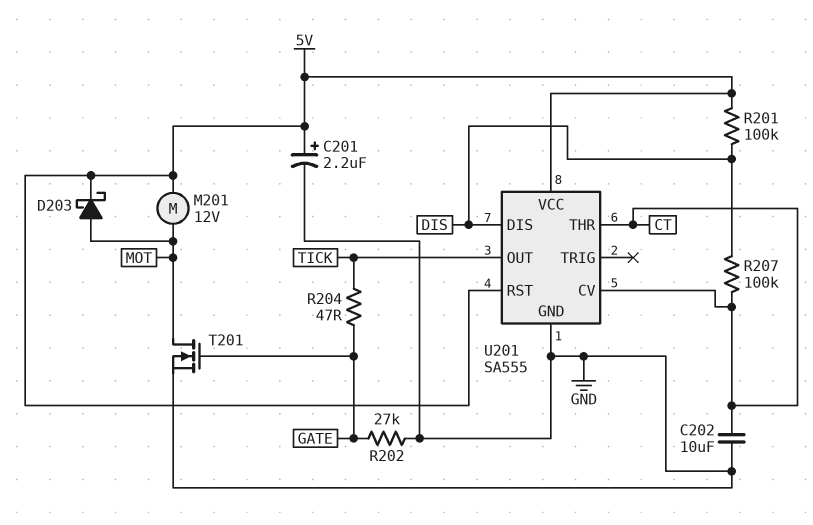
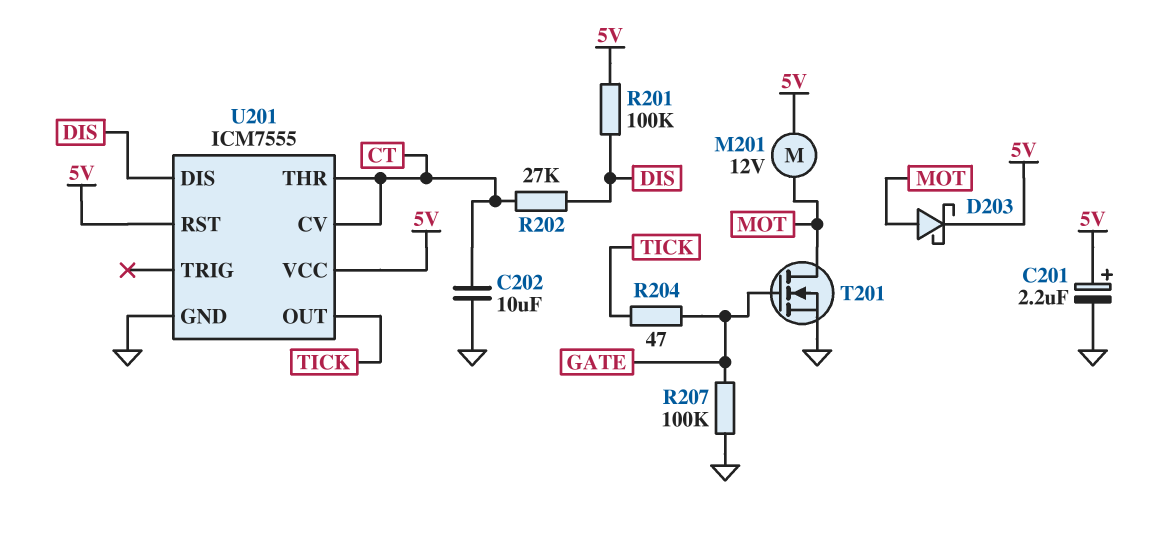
R202: 27k (GATE, GND) -> 27k (CT, DIS)
R207: 100k (CT, DIS) -> 100k (GATE, GND)
U201: SA555 -> ICM7555

